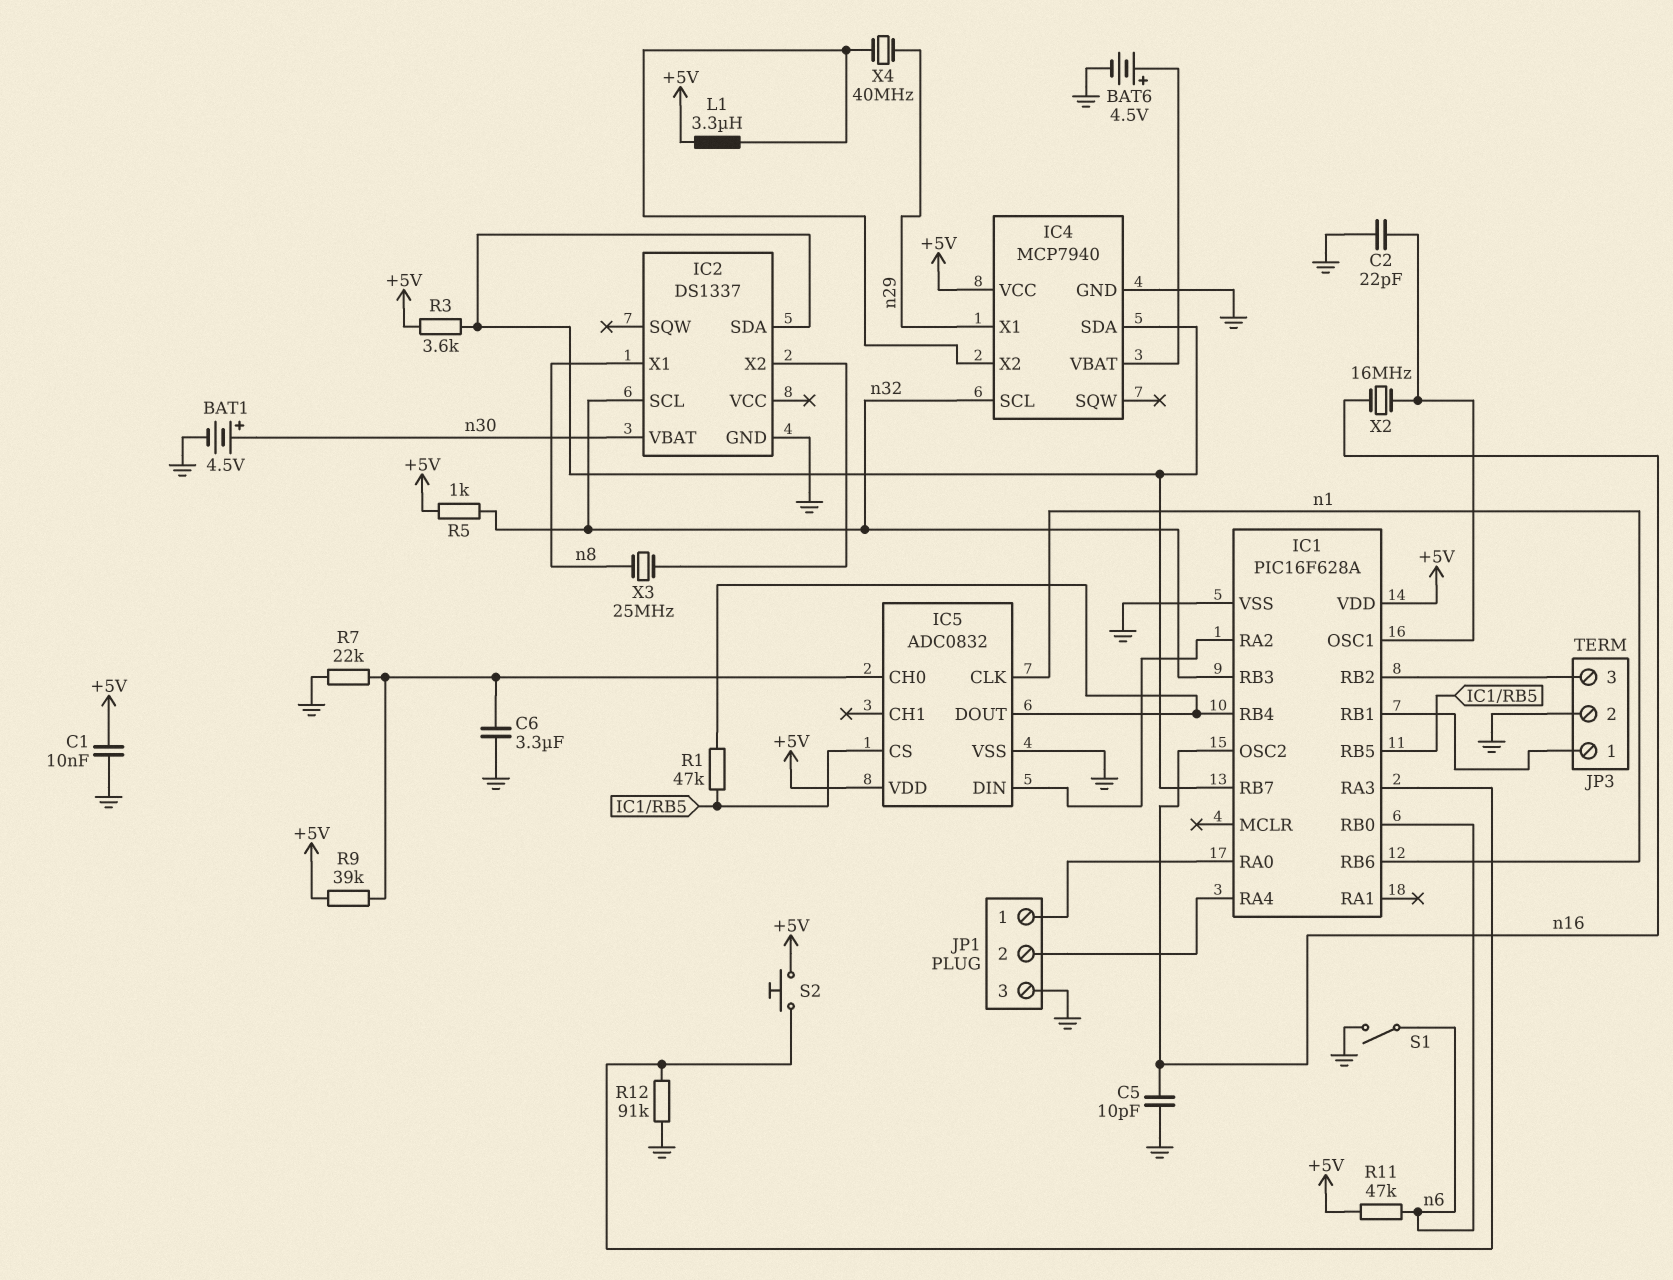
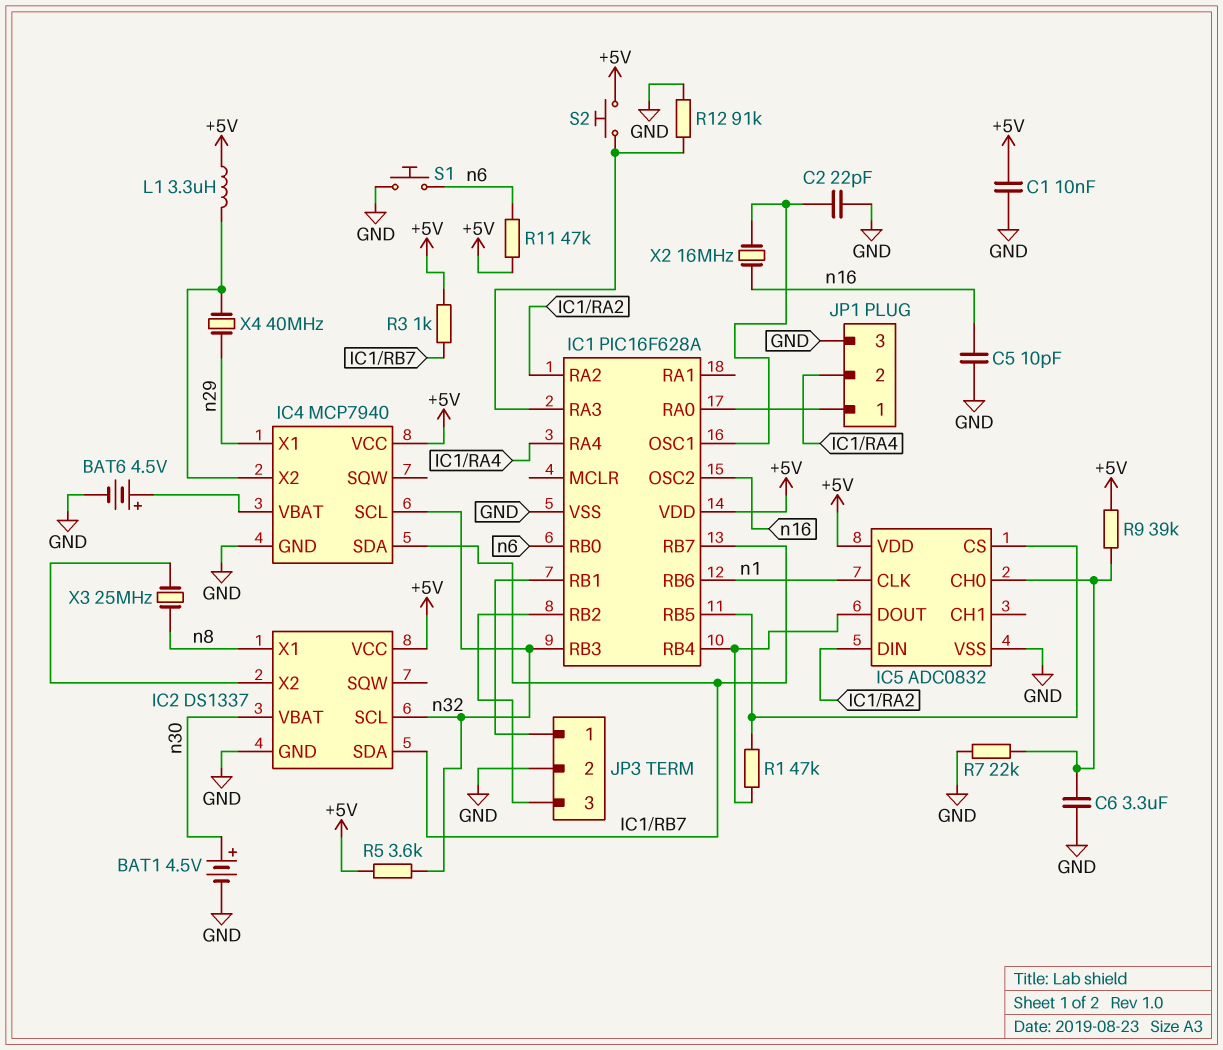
IC2 pin VCC: none -> +5V
R3: 3.6k (+5V, IC1/RB7) -> 1k (+5V, IC1/RB7)
R5: 1k (+5V, n32) -> 3.6k (+5V, n32)
S1: switch (GND, n6) -> button (GND, n6)

